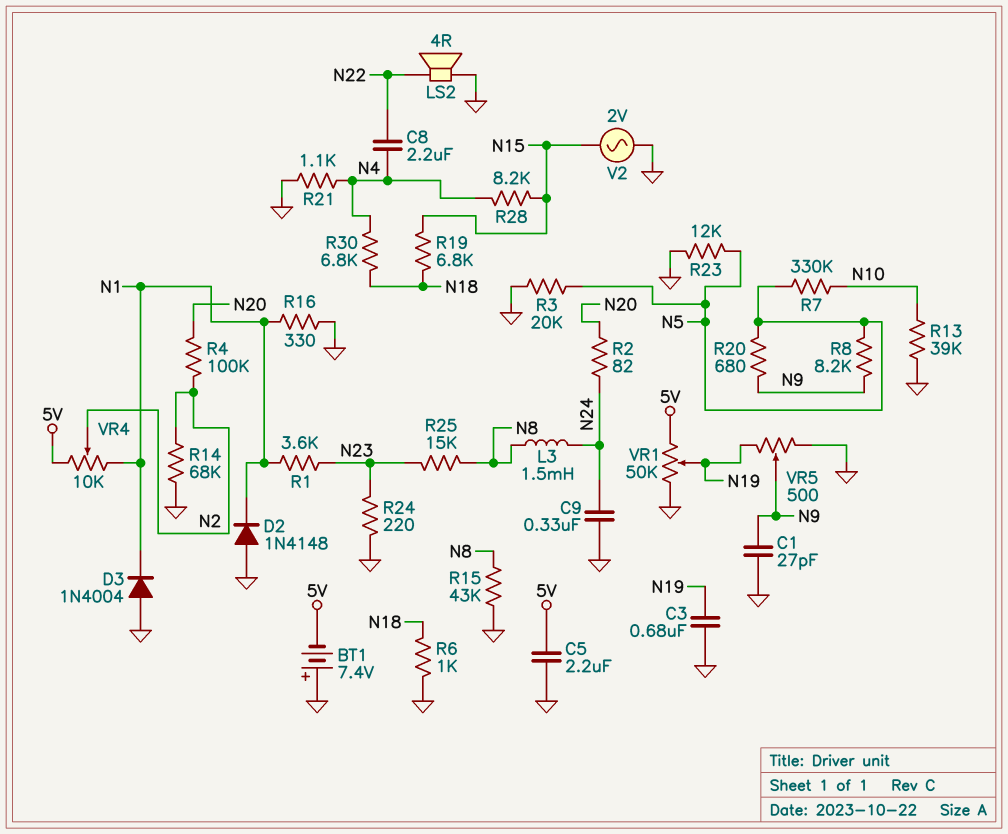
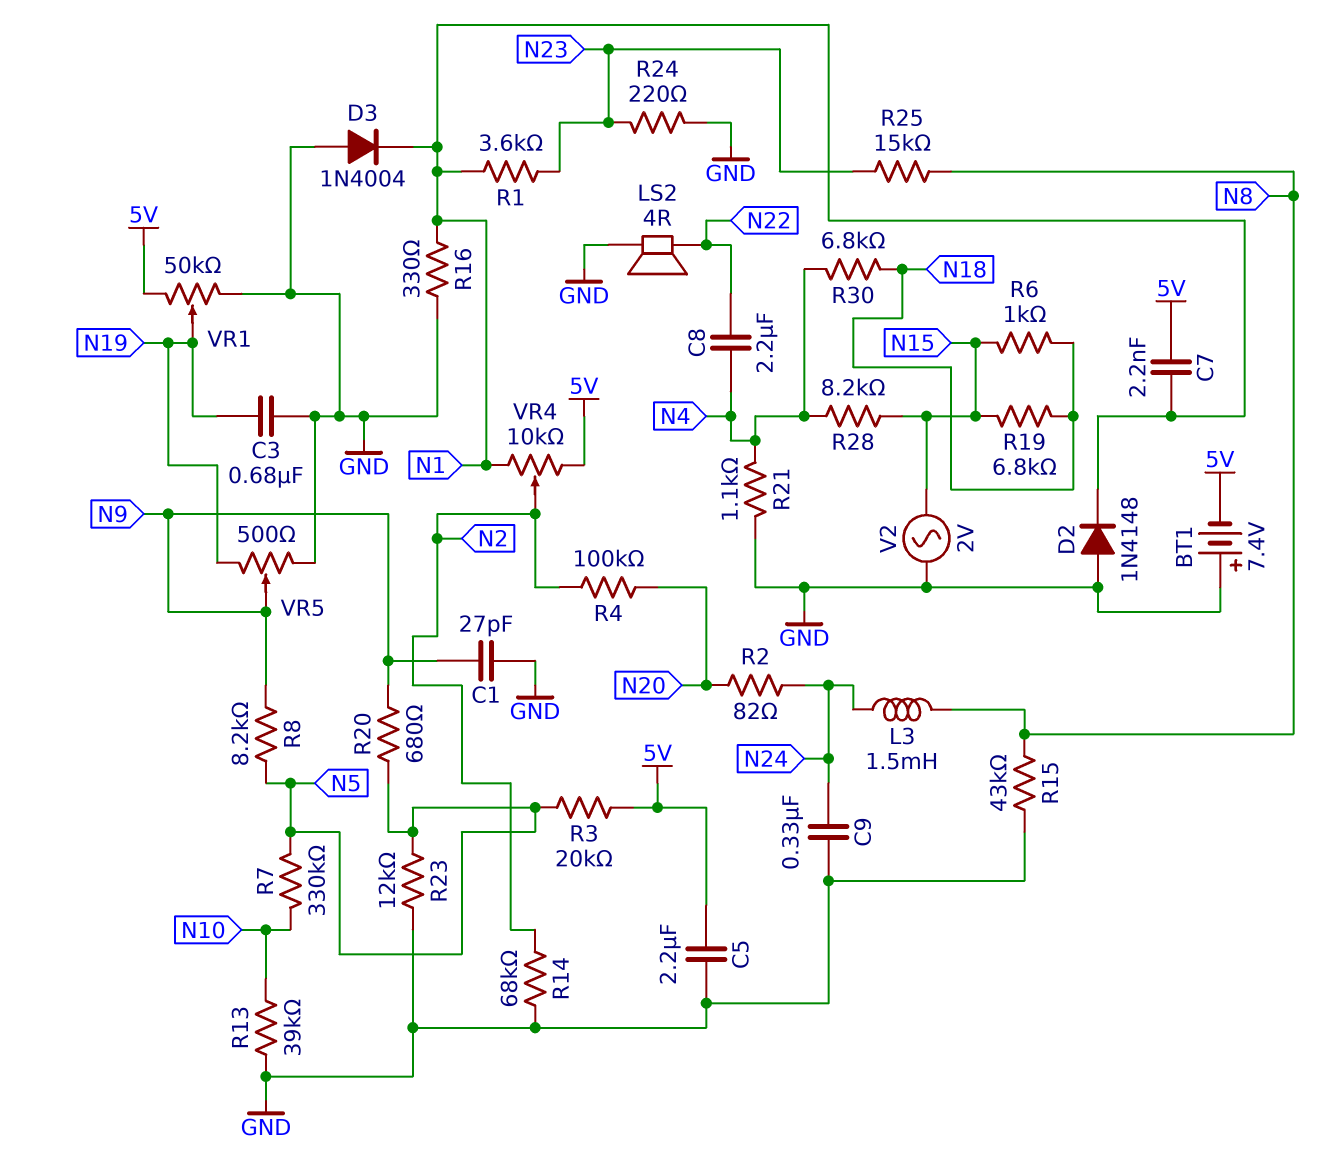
C7: none -> 2.2nF (5V, N1)
R3: 20k (GND, N5) -> 20k (5V, N5)
R6: 1k (GND, N18) -> 1k (N15, N18)

